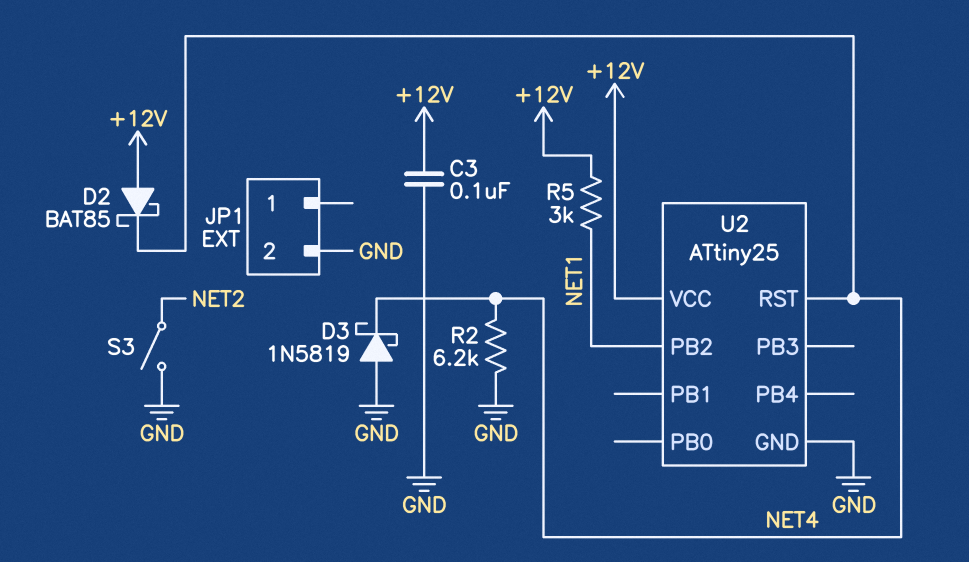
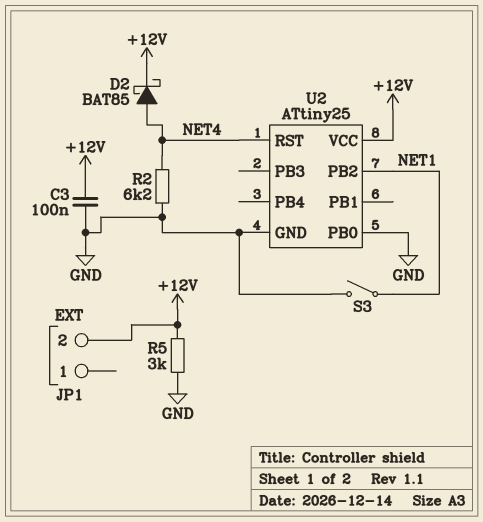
D2: schottky BAT85 (A +12V, K NET4) -> schottky BAT85 (A NET4, K +12V)
D3: schottky 1N5819 (A GND, K NET4) -> none
JP1 pin 2: GND -> +12V
R5: 3k (+12V, NET1) -> 3k (+12V, GND)
S3: switch (GND, NET2) -> switch (GND, NET1)
U2 pin PB0: none -> GND

